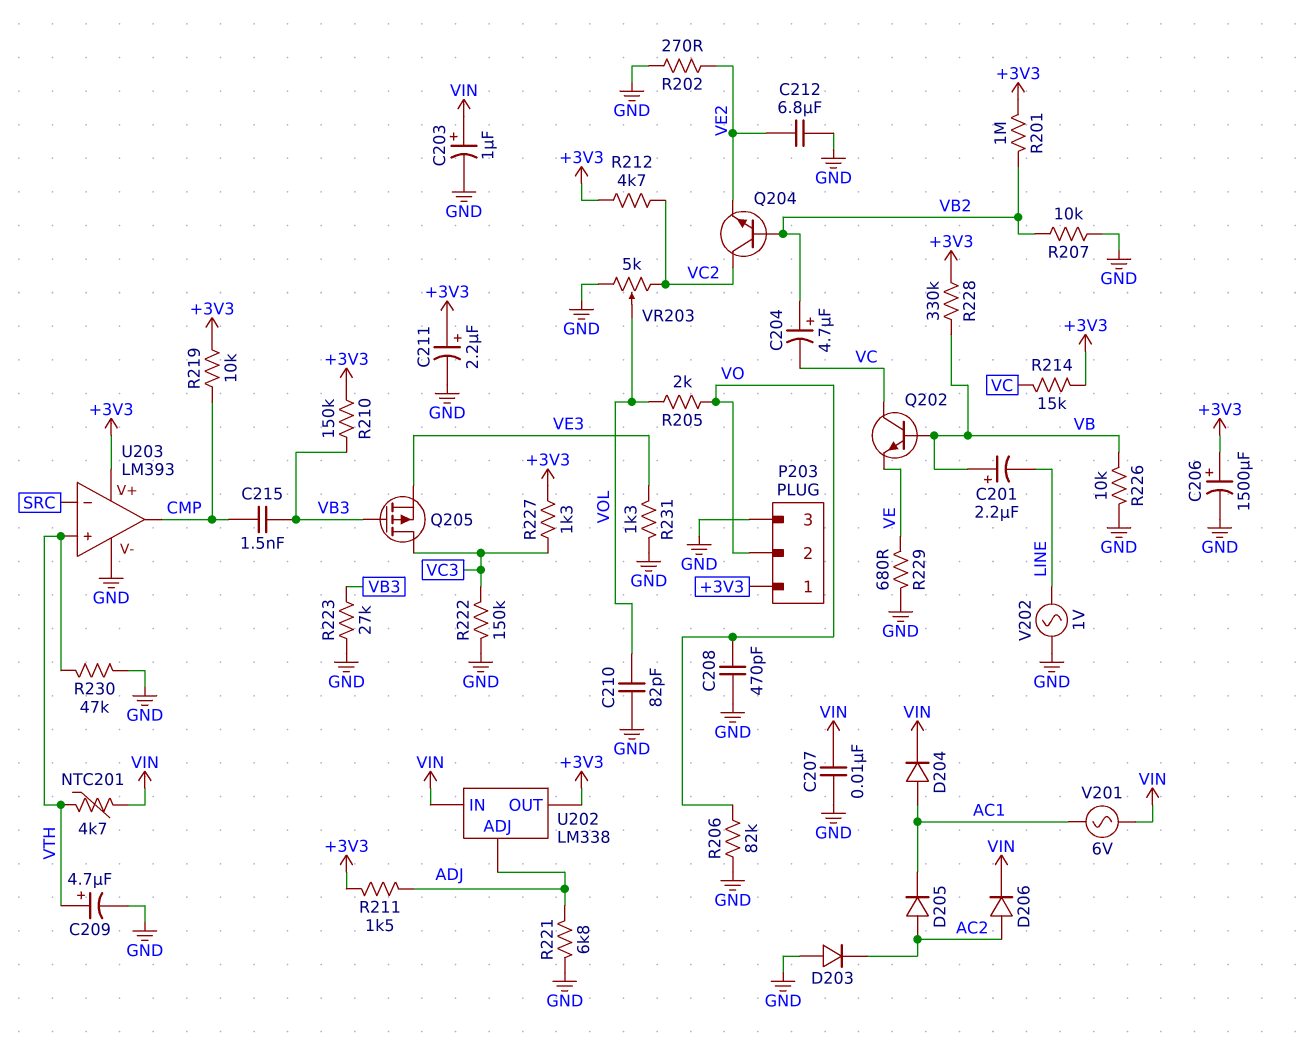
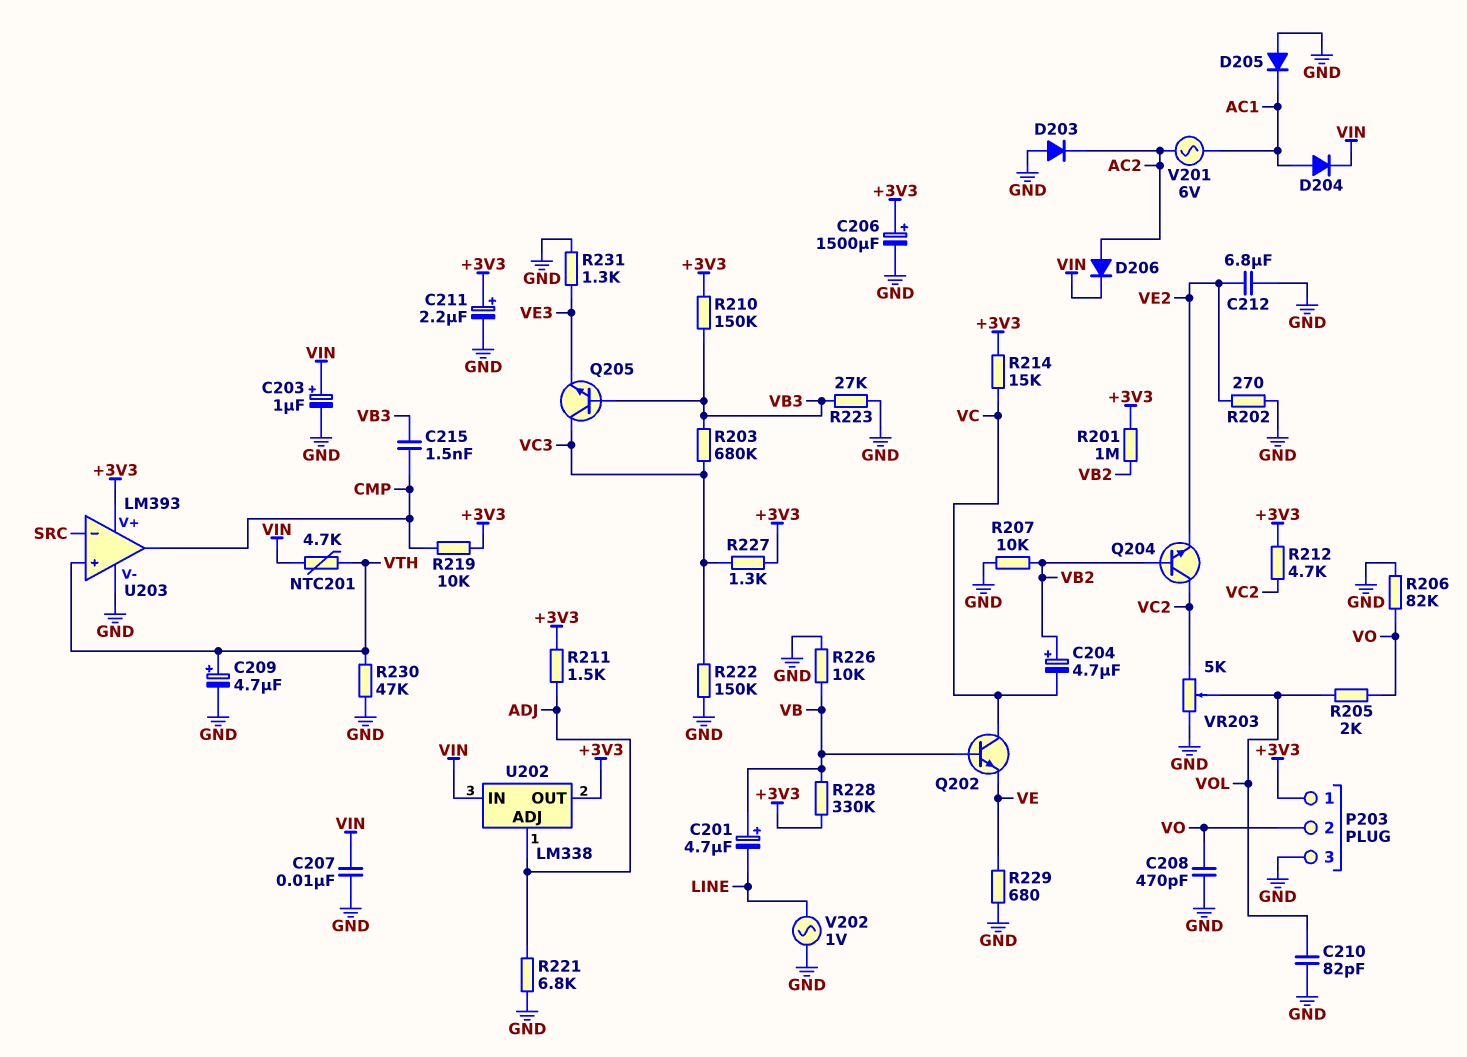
C201: 2.2uF (plus VB, minus LINE) -> 4.7uF (plus VB, minus LINE)
D205: diode (A AC2, K AC1) -> diode (A GND, K AC1)
Q205: PMOS (G VB3, D VC3, S VE3) -> NPN (B VB3, C VC3, E VE3)
R203: none -> 680k (VB3, VC3)
V201: AC 6V (AC1, VIN) -> AC 6V (AC1, AC2)

